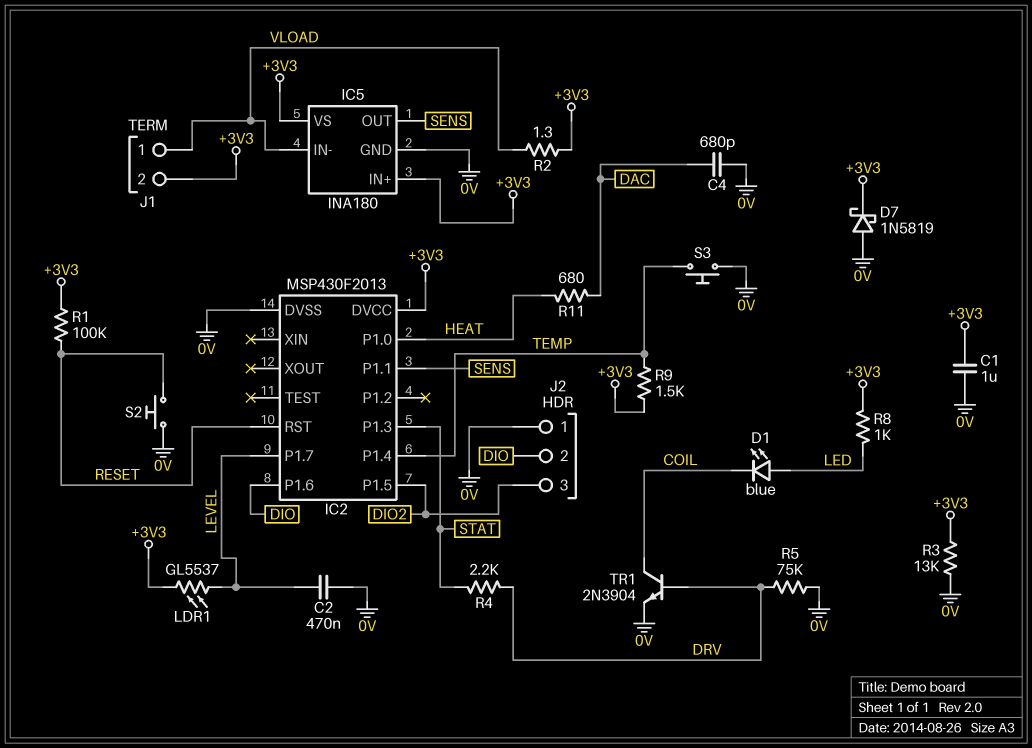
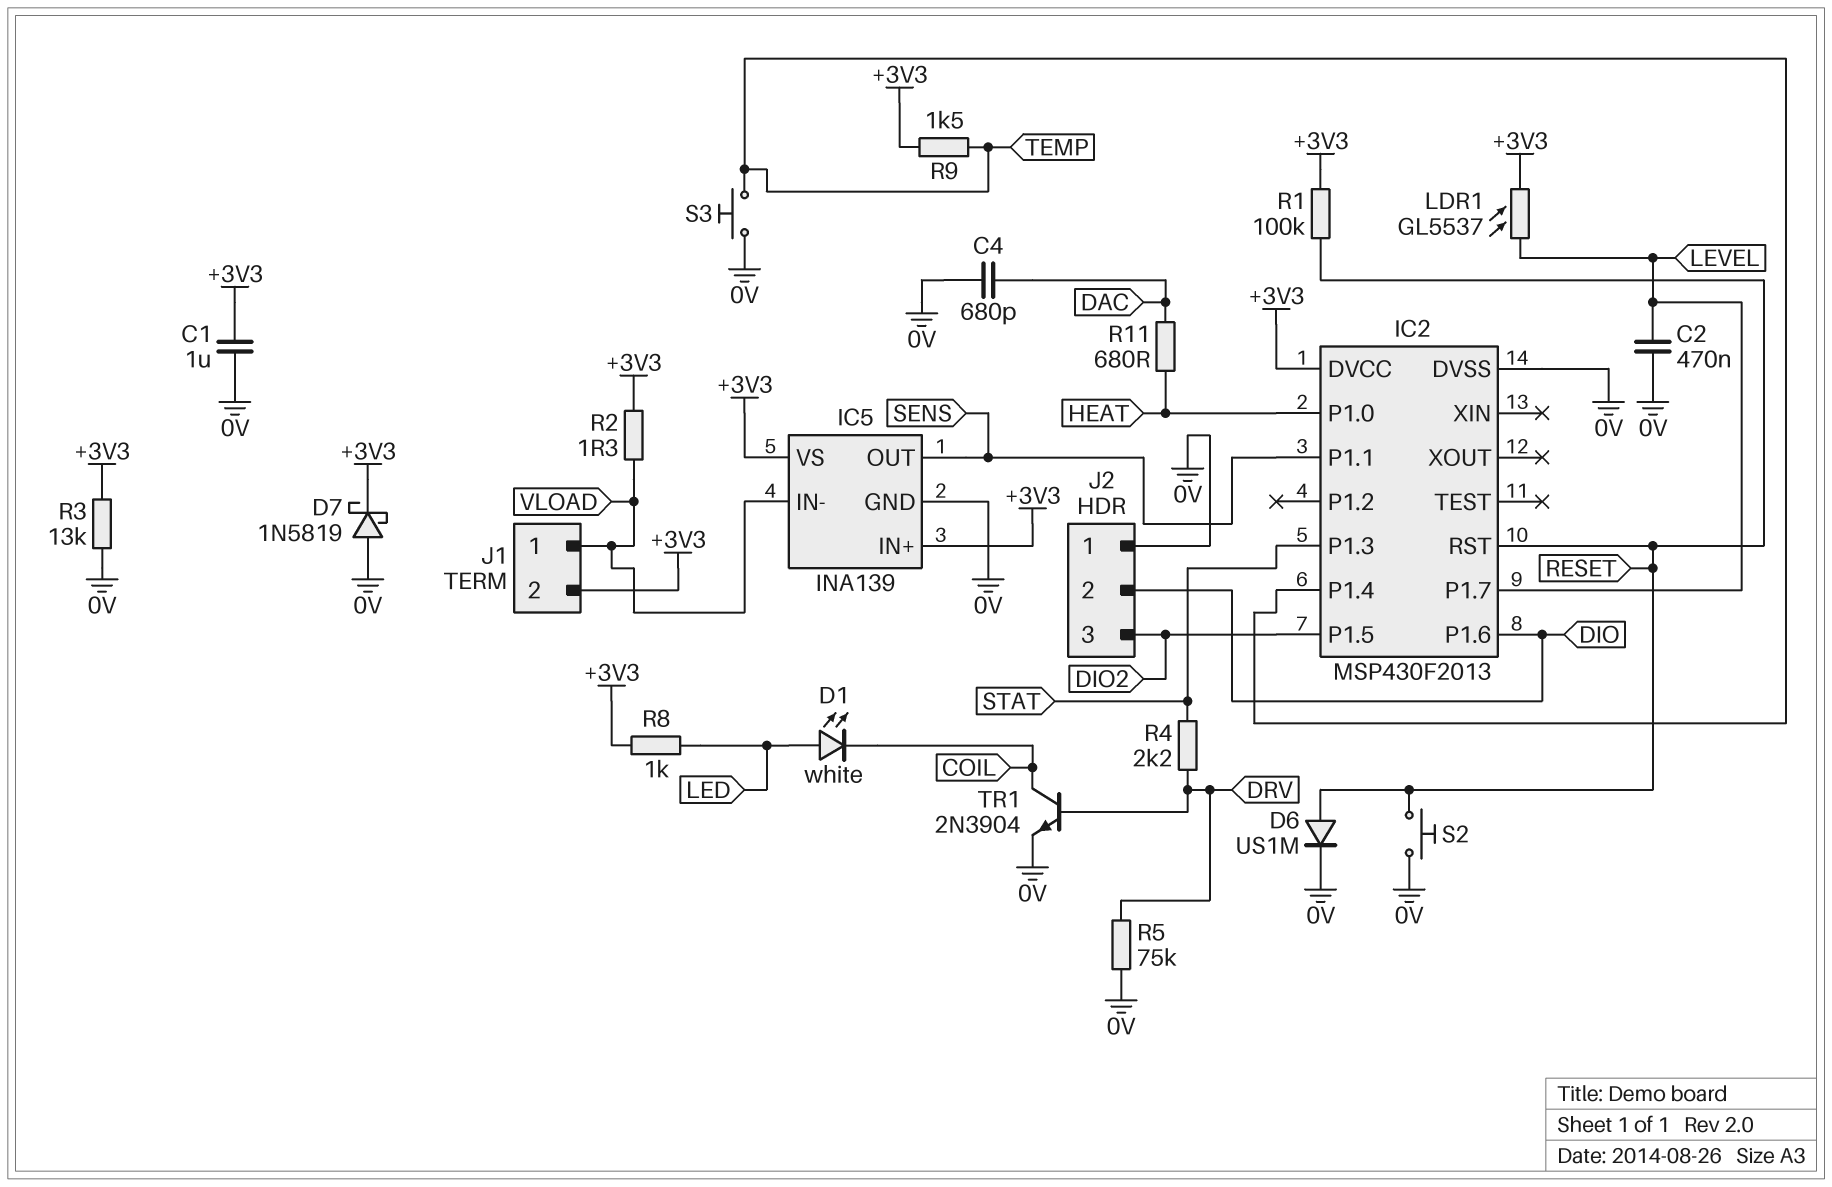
D1: LED blue (A LED, K COIL) -> LED white (A LED, K COIL)
D6: none -> diode US1M (A RESET, K 0V)
IC5: INA180 -> INA139

